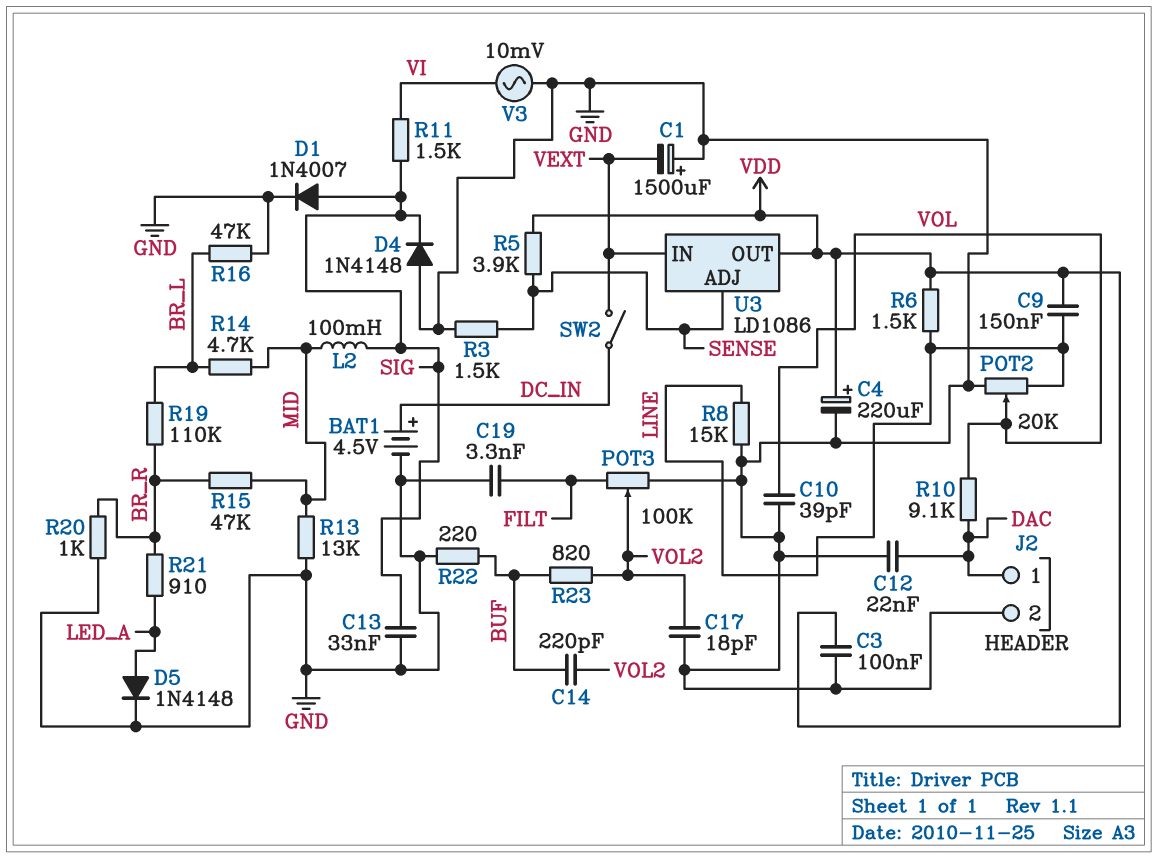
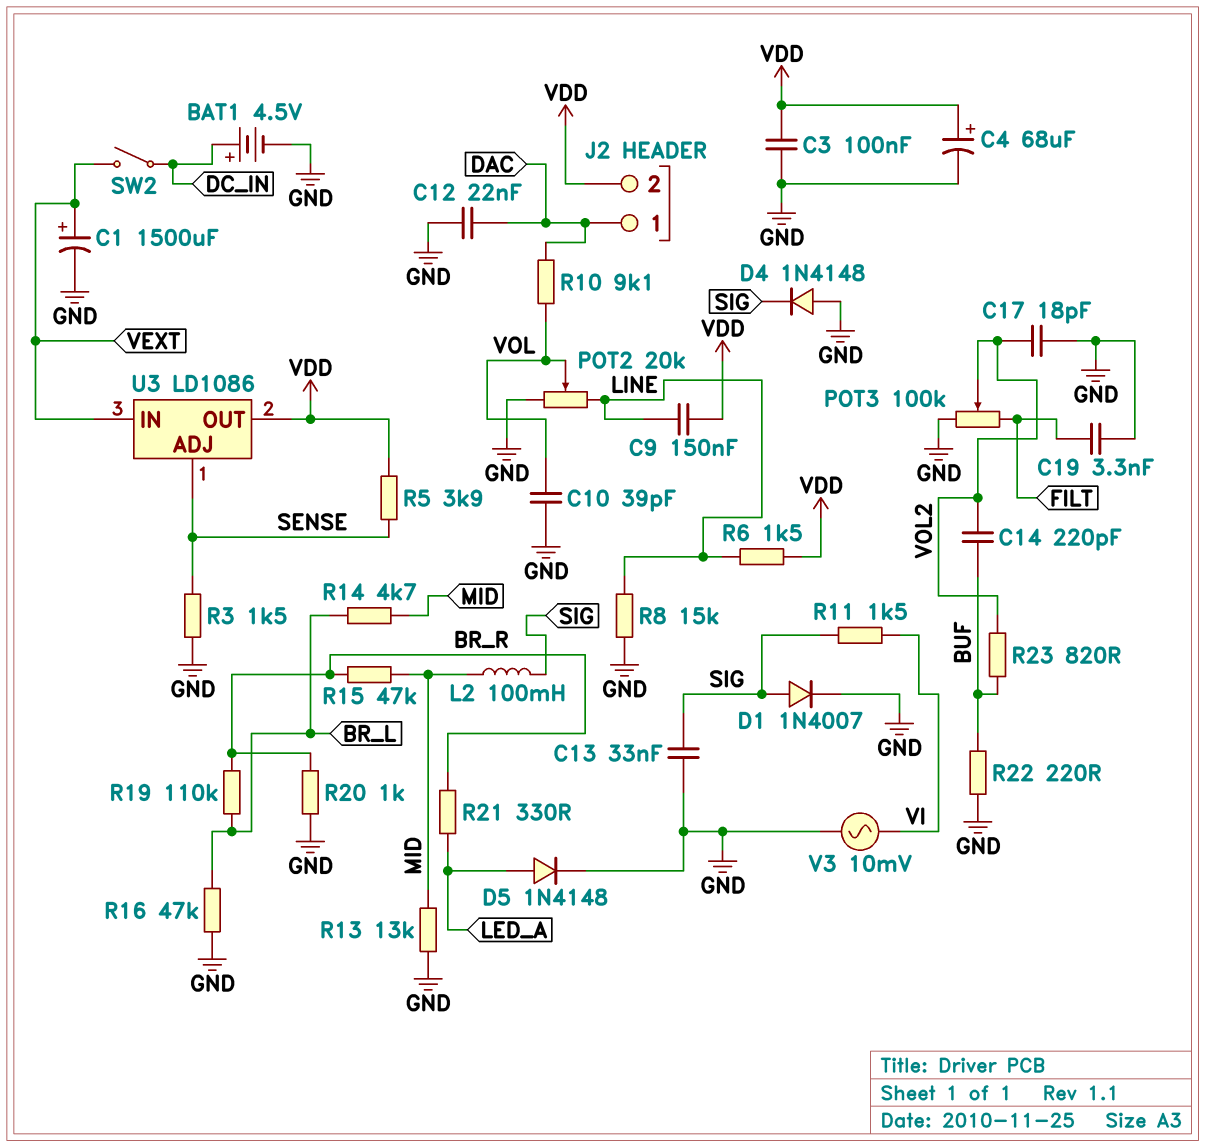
C1: 1500uF (plus GND, minus VEXT) -> 1500uF (plus VEXT, minus GND)
C4: 220uF (plus VDD, minus GND) -> 68uF (plus VDD, minus GND)
J2 pin 2: GND -> VDD
R21: 910 (BR_R, LED_A) -> 330 (BR_R, LED_A)

